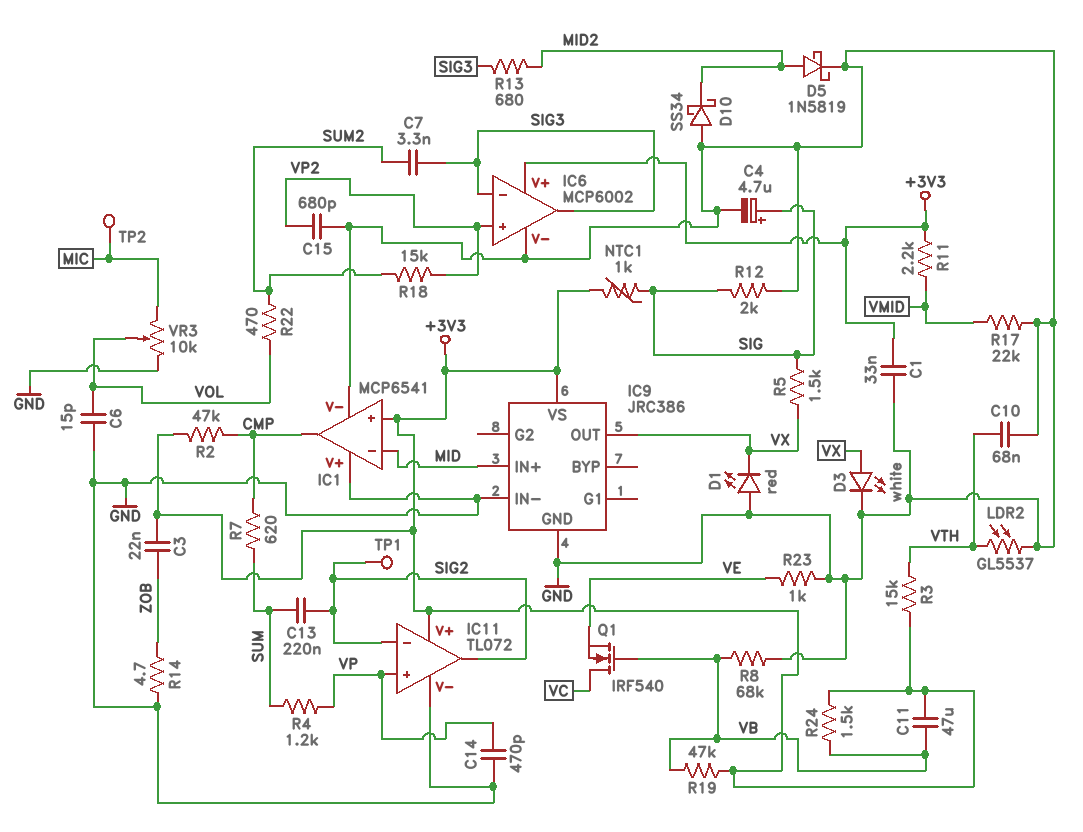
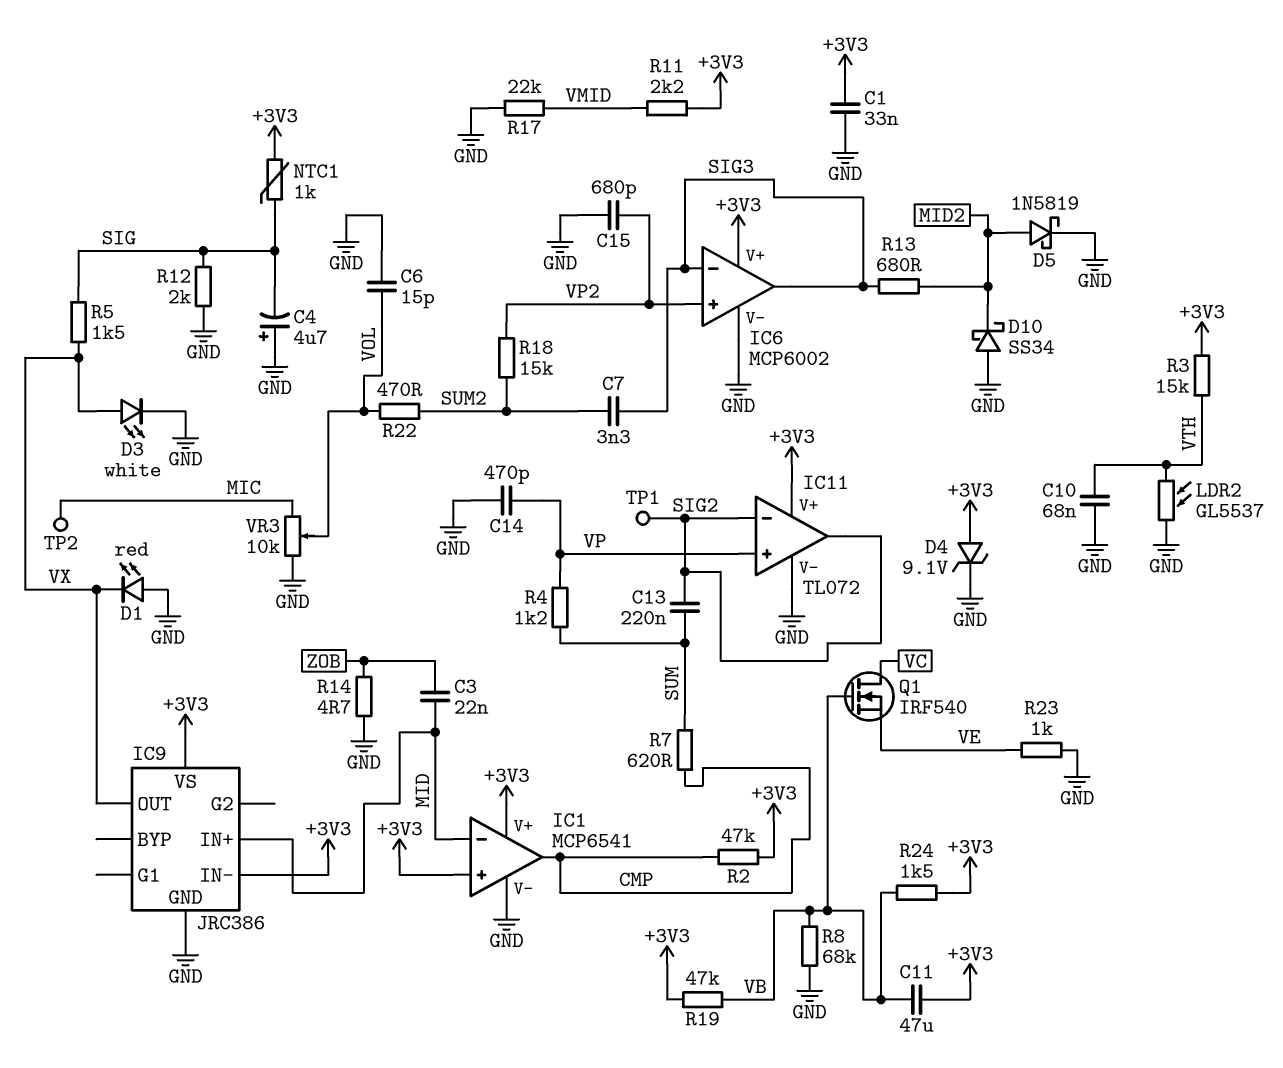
C3: 22nF (+3V3, ZOB) -> 22nF (MID, ZOB)
C4: 4.7uF (plus SIG, minus GND) -> 4.7uF (plus GND, minus SIG)
D4: none -> zener 9.1V (A +3V3, K GND)
IC1 pin V+: GND -> +3V3
IC9 pin IN-: GND -> +3V3

